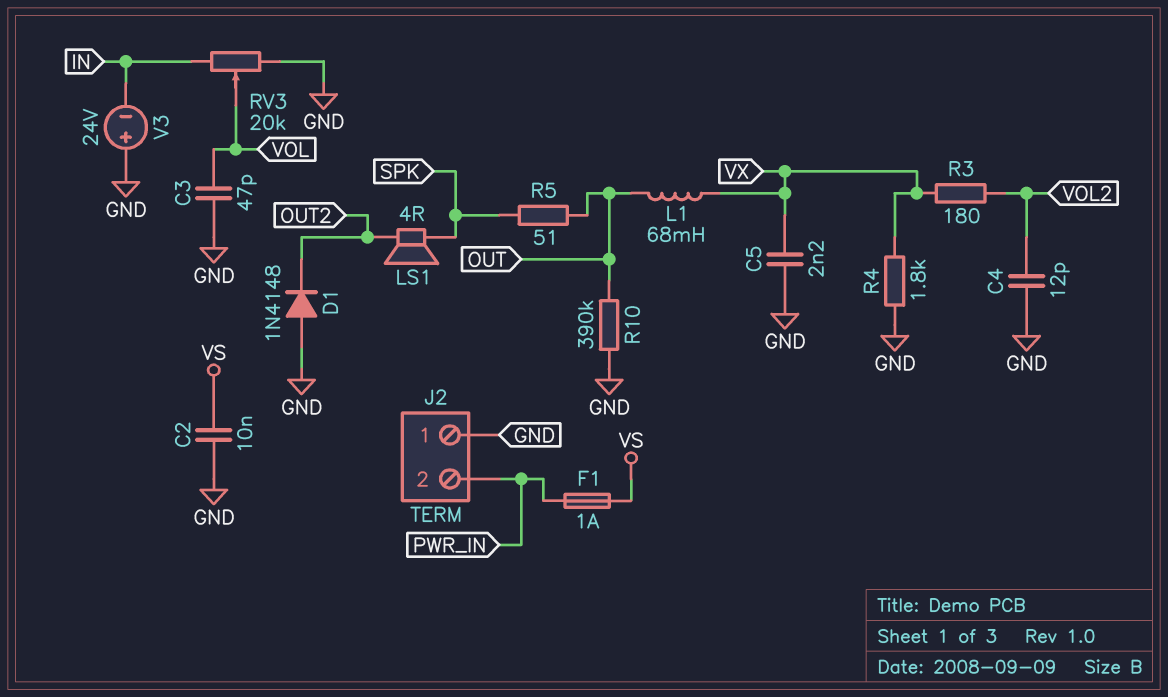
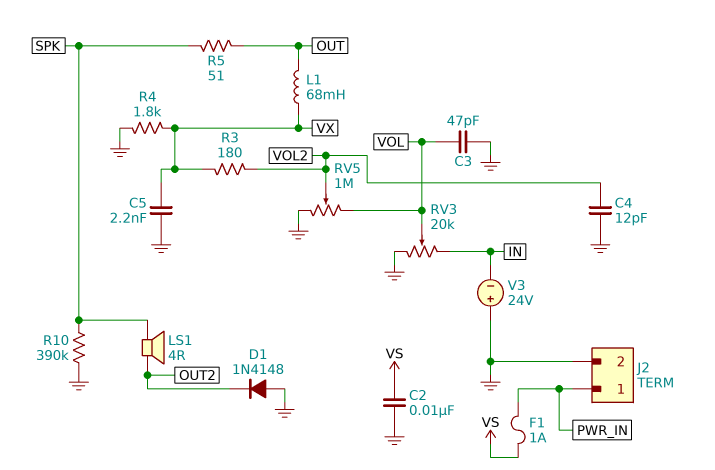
J2 pin 1: GND -> PWR_IN
J2 pin 2: PWR_IN -> GND
R10: 390k (GND, OUT) -> 390k (GND, SPK)
RV5: none -> 1M (GND, VOL, wiper VOL2)

